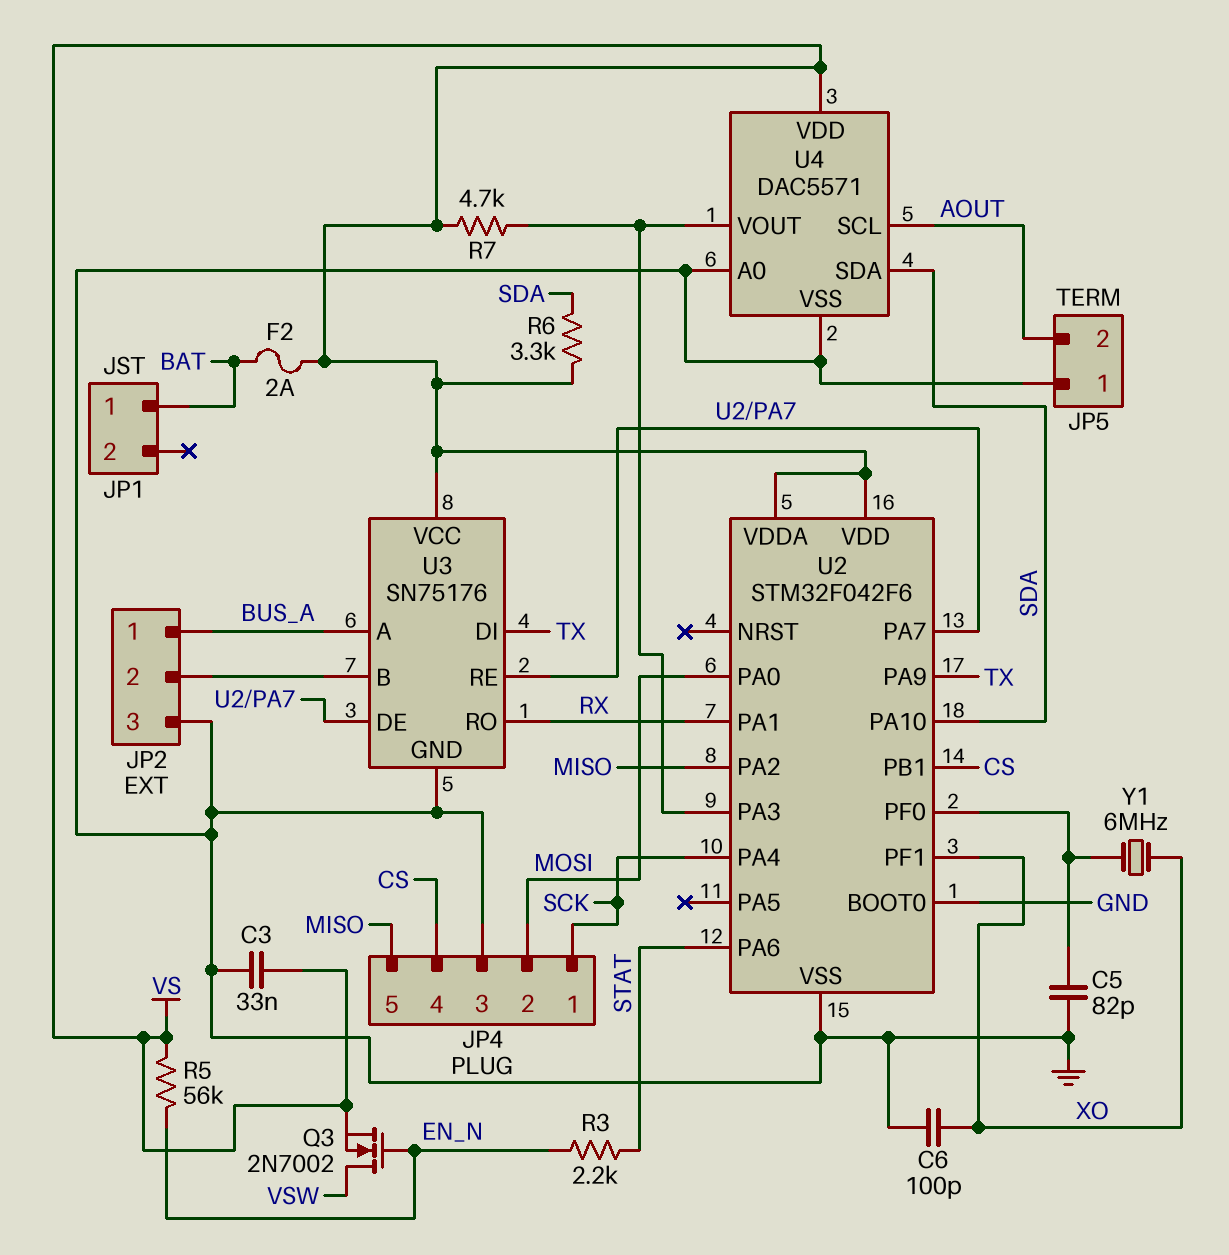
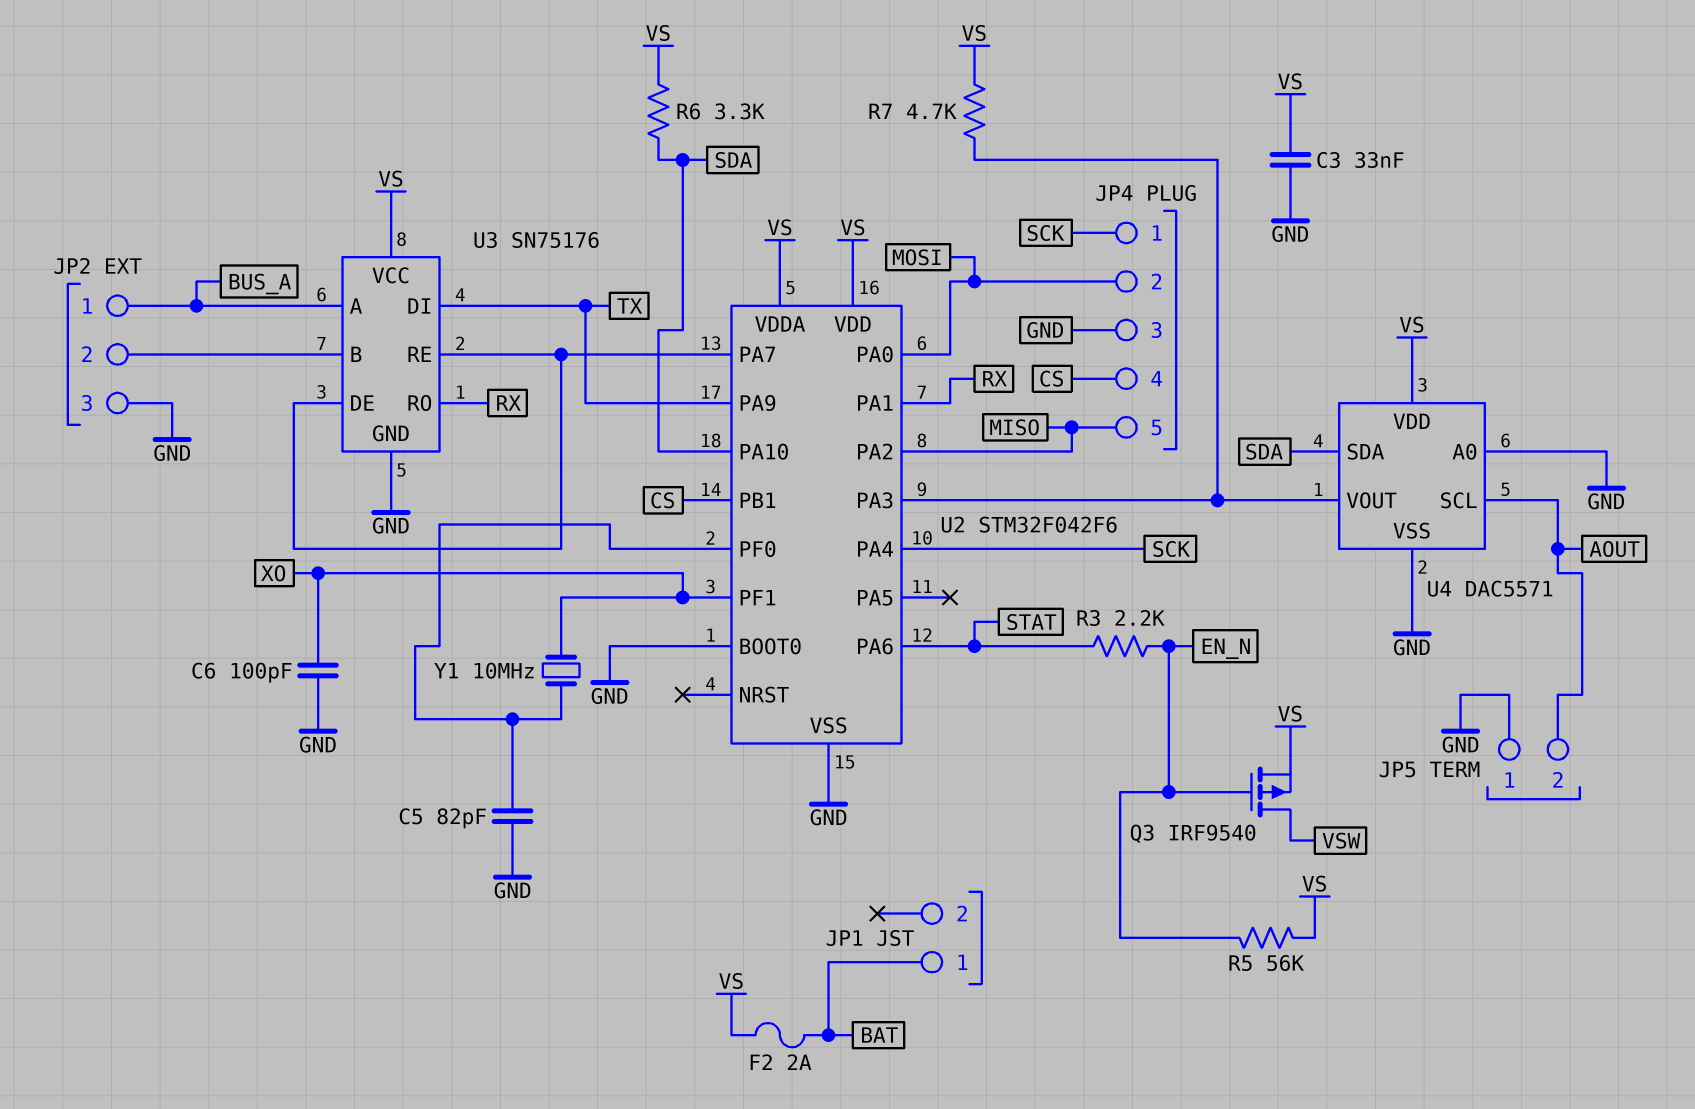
Q3: NMOS 2N7002 (G EN_N, D VSW, S VS) -> PMOS IRF9540 (G EN_N, D VSW, S VS)
Y1: 6MHz (U2/PF0, XO) -> 10MHz (U2/PF0, XO)

